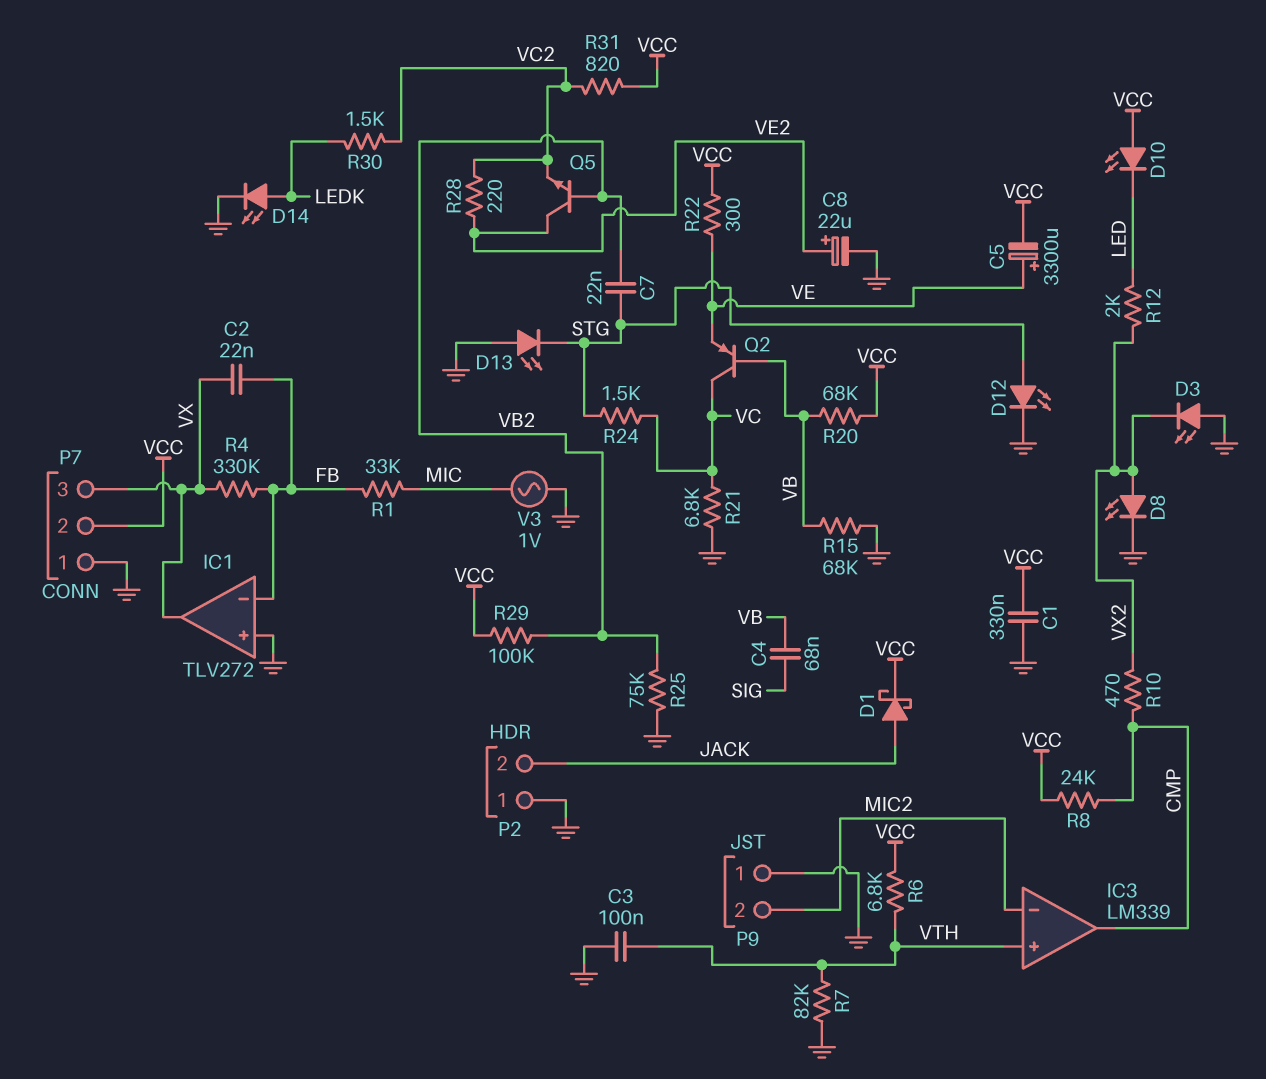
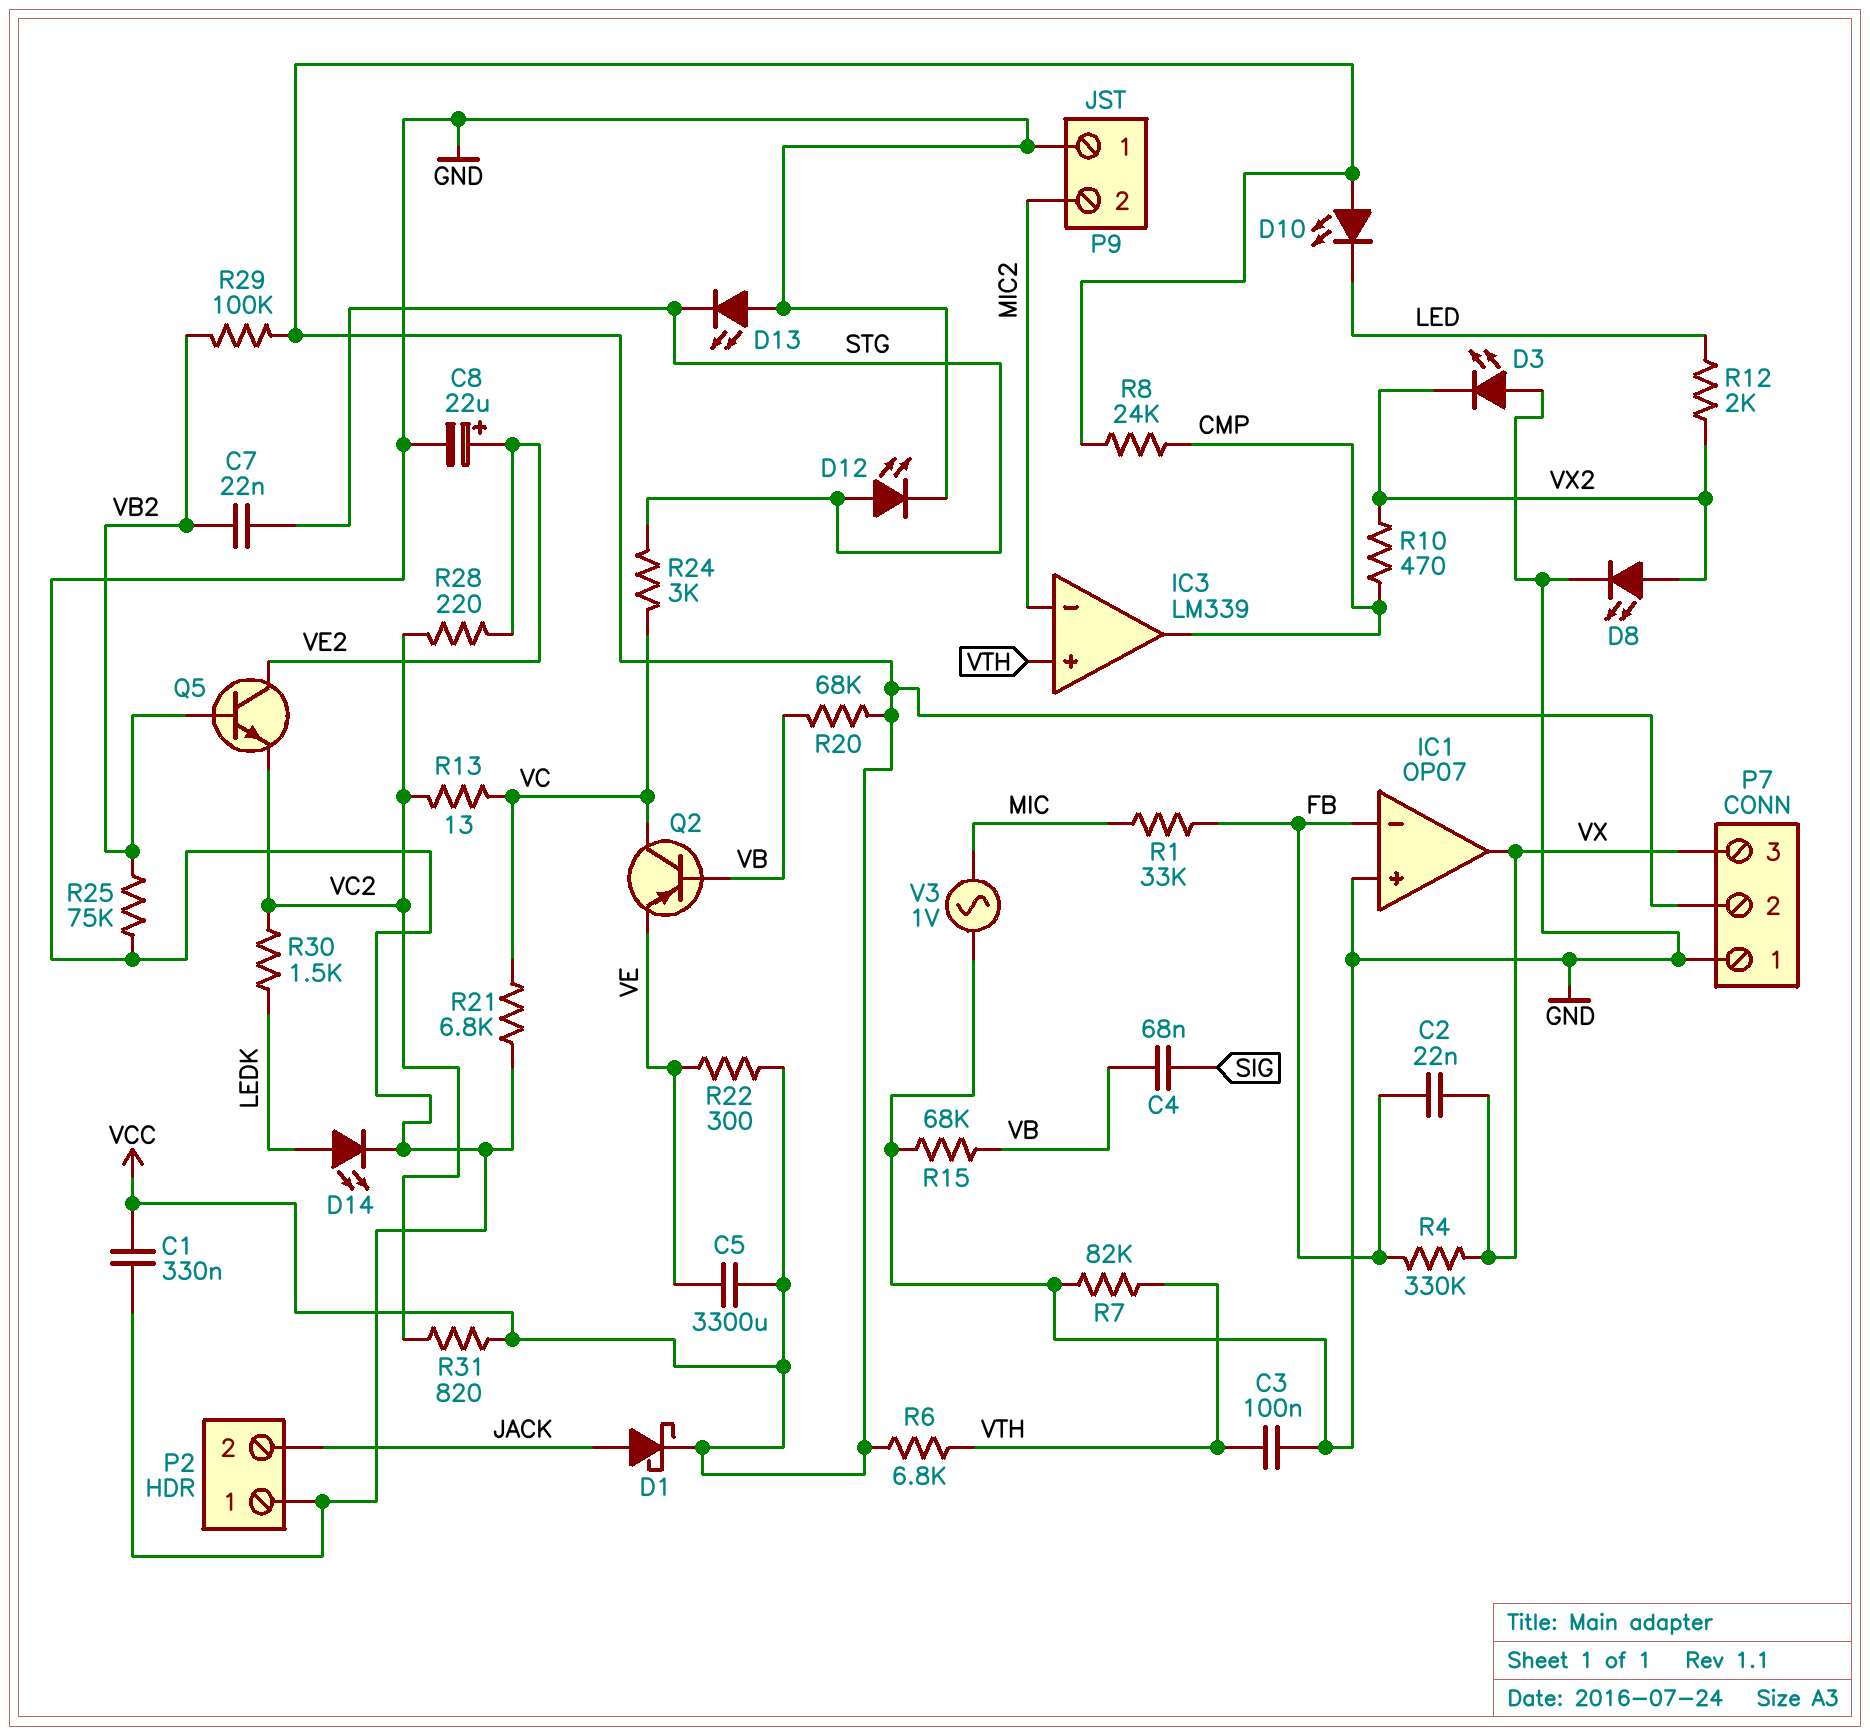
C5: 3300uF (plus VE, minus VCC) -> 3300uF (VCC, VE)
IC1: TLV272 -> OP07
R13: none -> 13 (VC, VC2)
R24: 1.5k (STG, VC) -> 3k (STG, VC)

